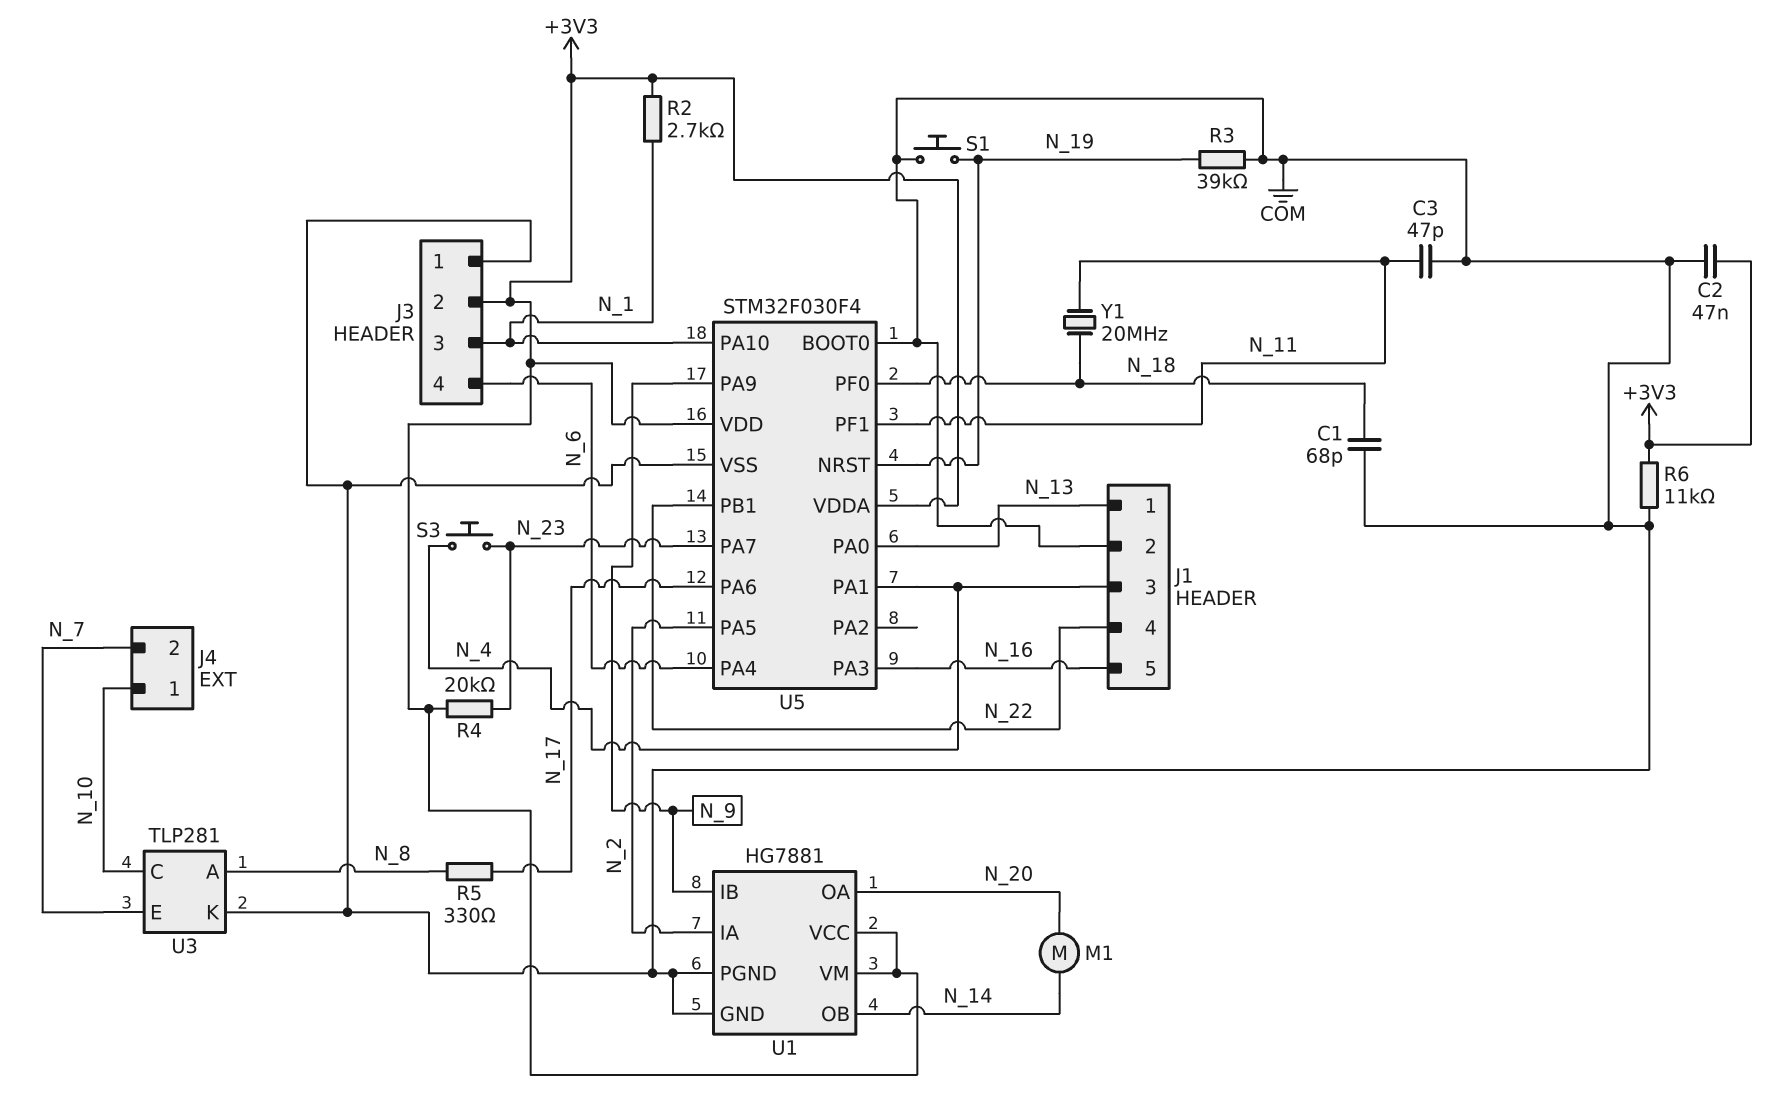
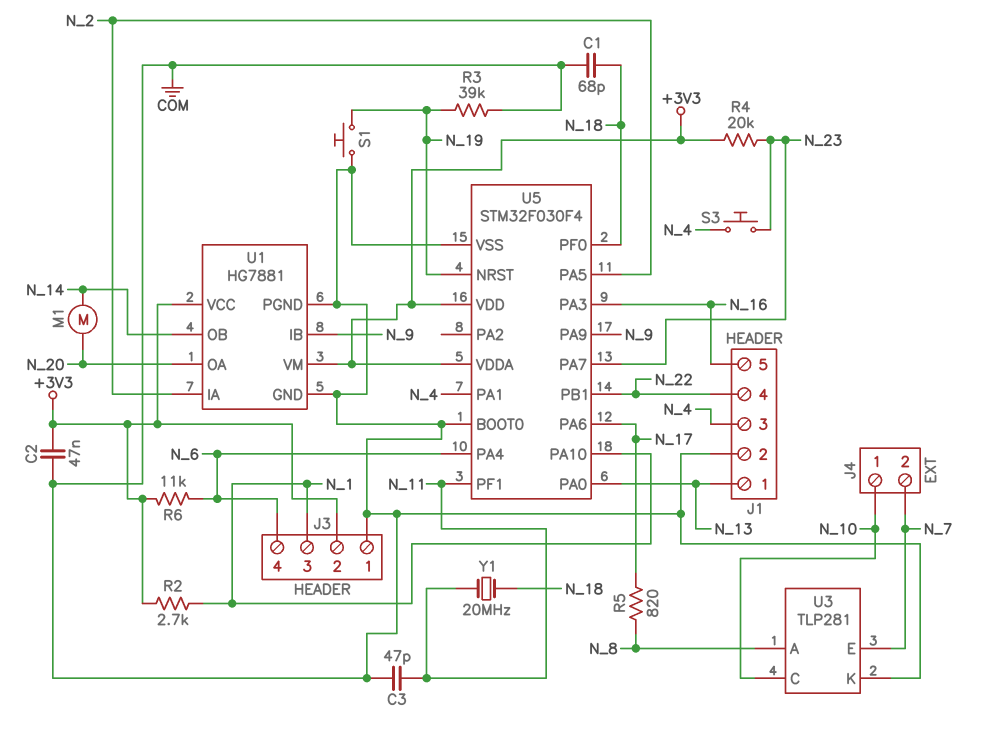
R5: 330 (N_8, N_17) -> 820 (N_8, N_17)
R6: 11k (+3V3, COM) -> 11k (+3V3, N_6)

